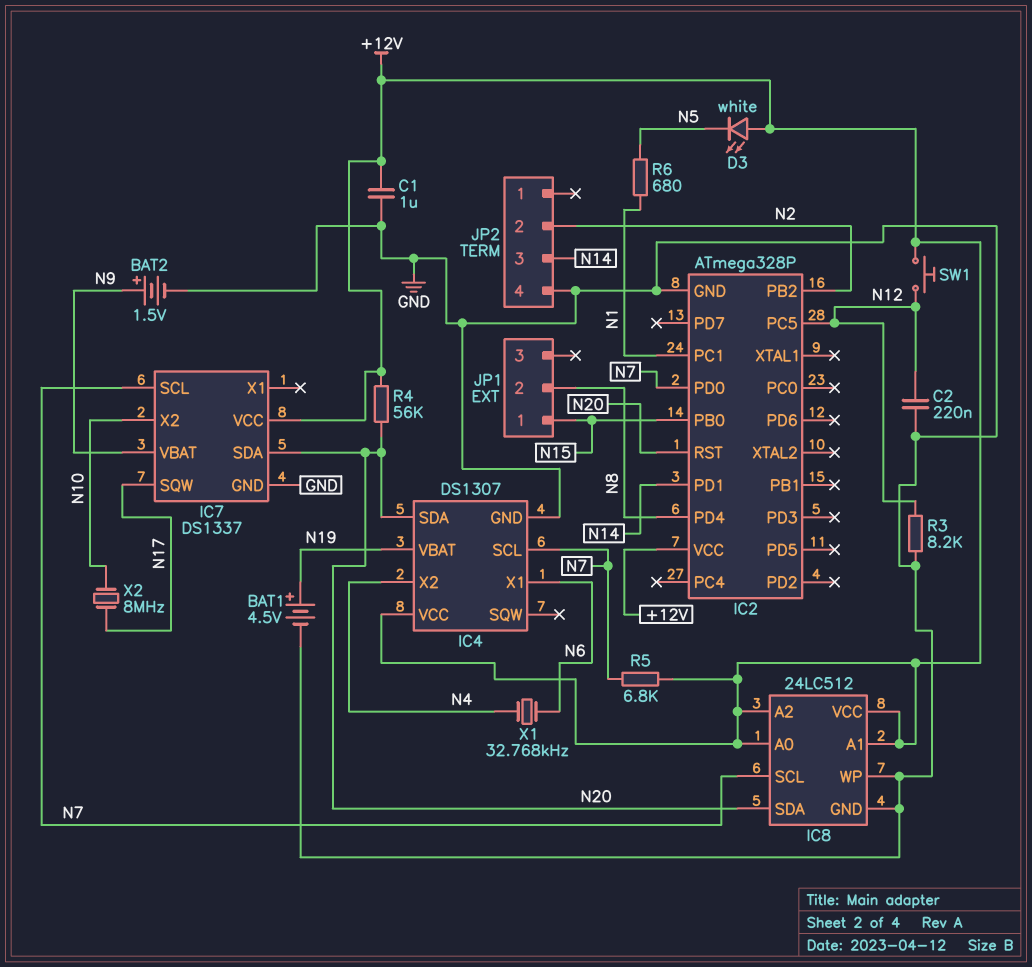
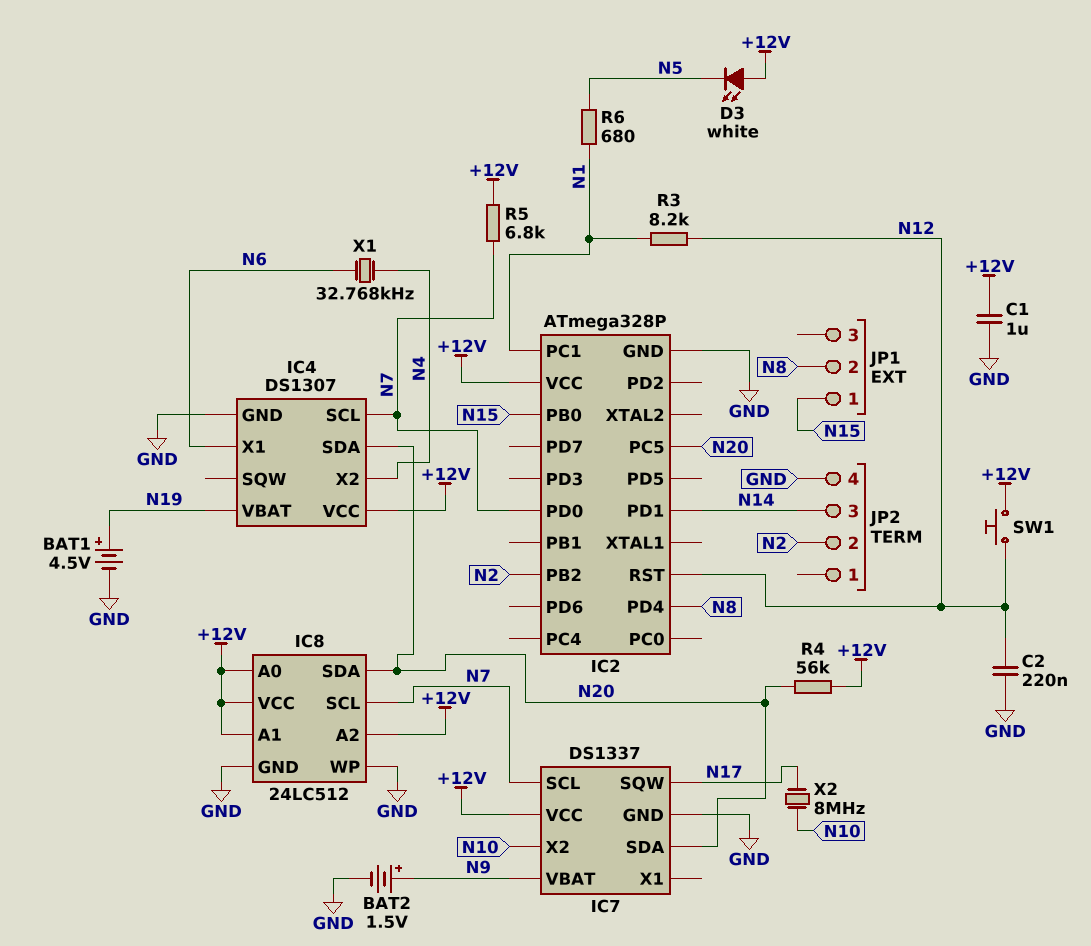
IC2 pin PC5: N12 -> N20
IC2 pin RST: N20 -> N12
R3: 8.2k (GND, N12) -> 8.2k (N1, N12)

